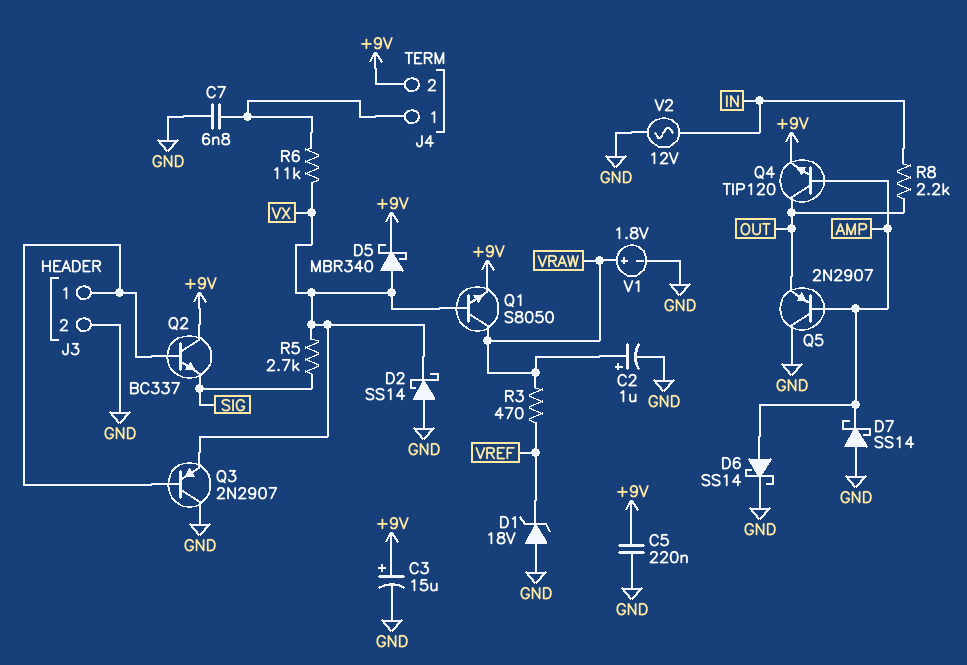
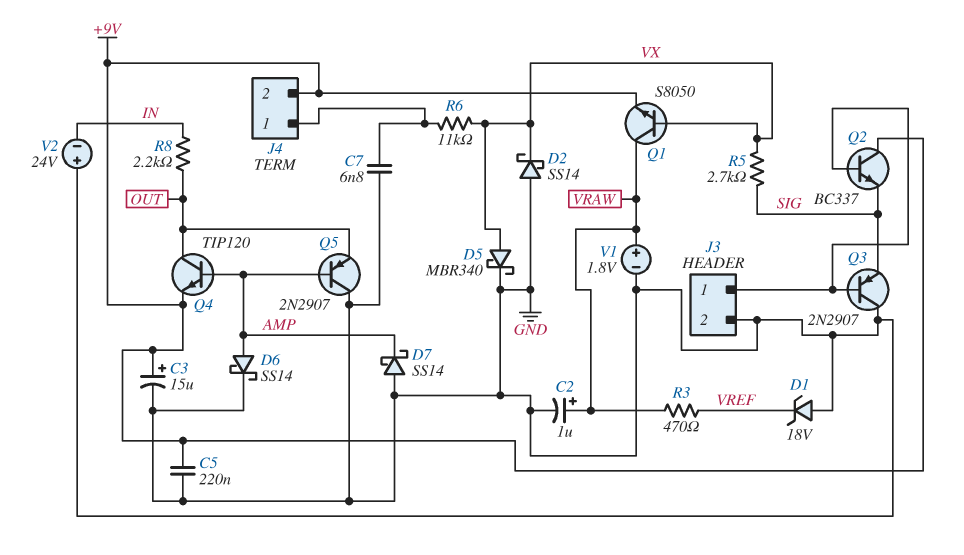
D5: schottky MBR340 (A VX, K +9V) -> schottky MBR340 (A VX, K GND)
Q3: PNP 2N2907 (B J3/1, C GND, E VX) -> PNP 2N2907 (B J3/1, C GND, E SIG)
V2: AC 12V (GND, IN) -> 24V (plus GND, minus IN)

